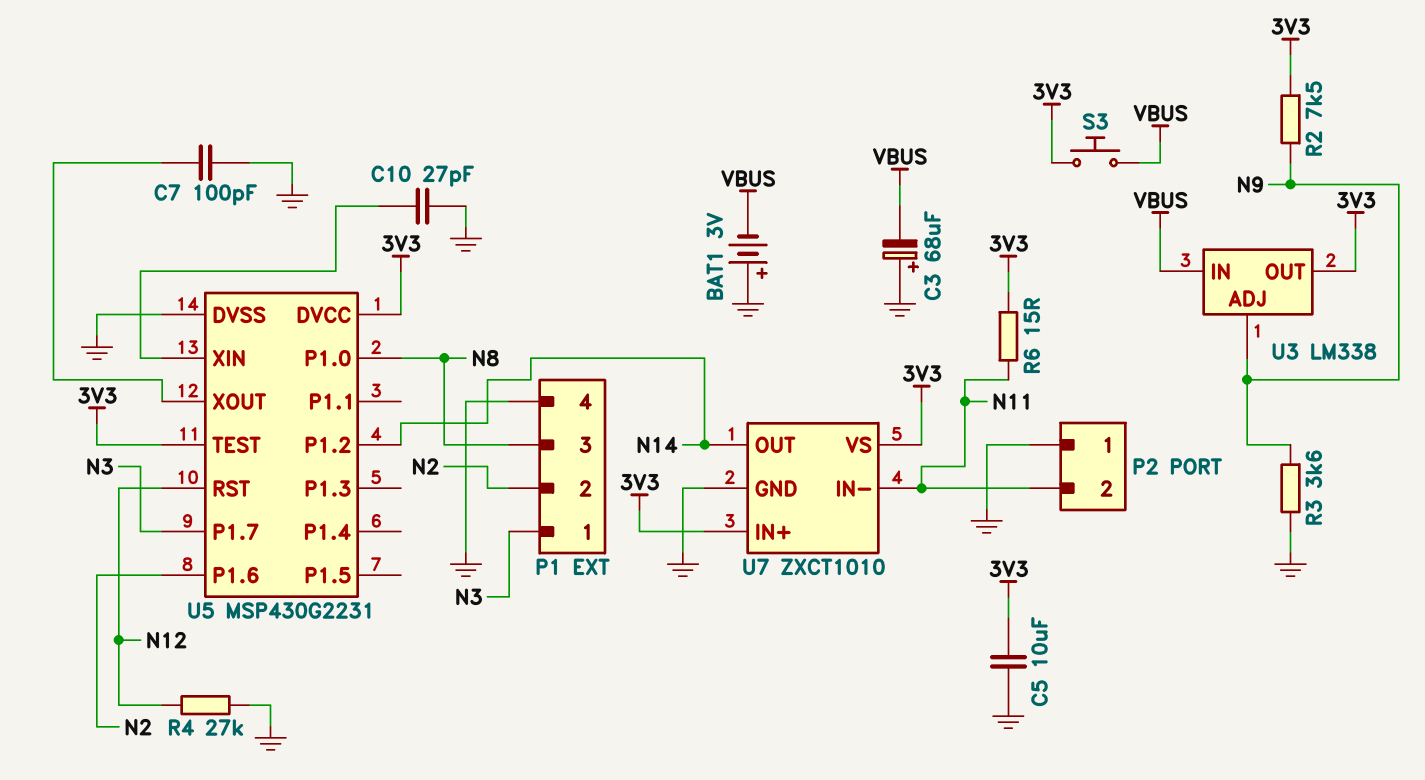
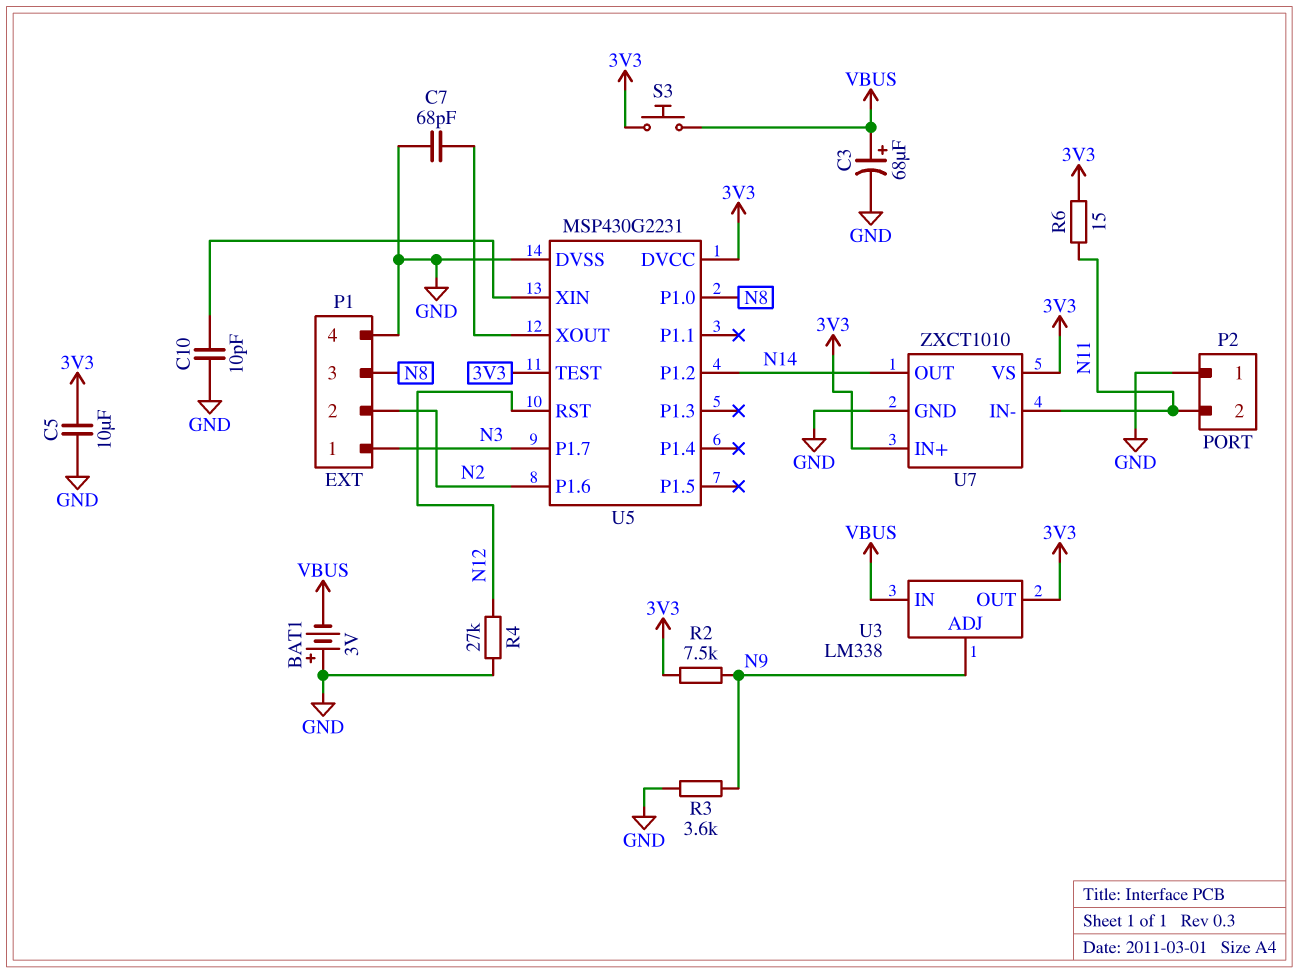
C3: 68uF (plus GND, minus VBUS) -> 68uF (plus VBUS, minus GND)
C7: 100pF (GND, U5/XOUT) -> 68pF (GND, U5/XOUT)
C10: 27pF (GND, U5/XIN) -> 10pF (GND, U5/XIN)

